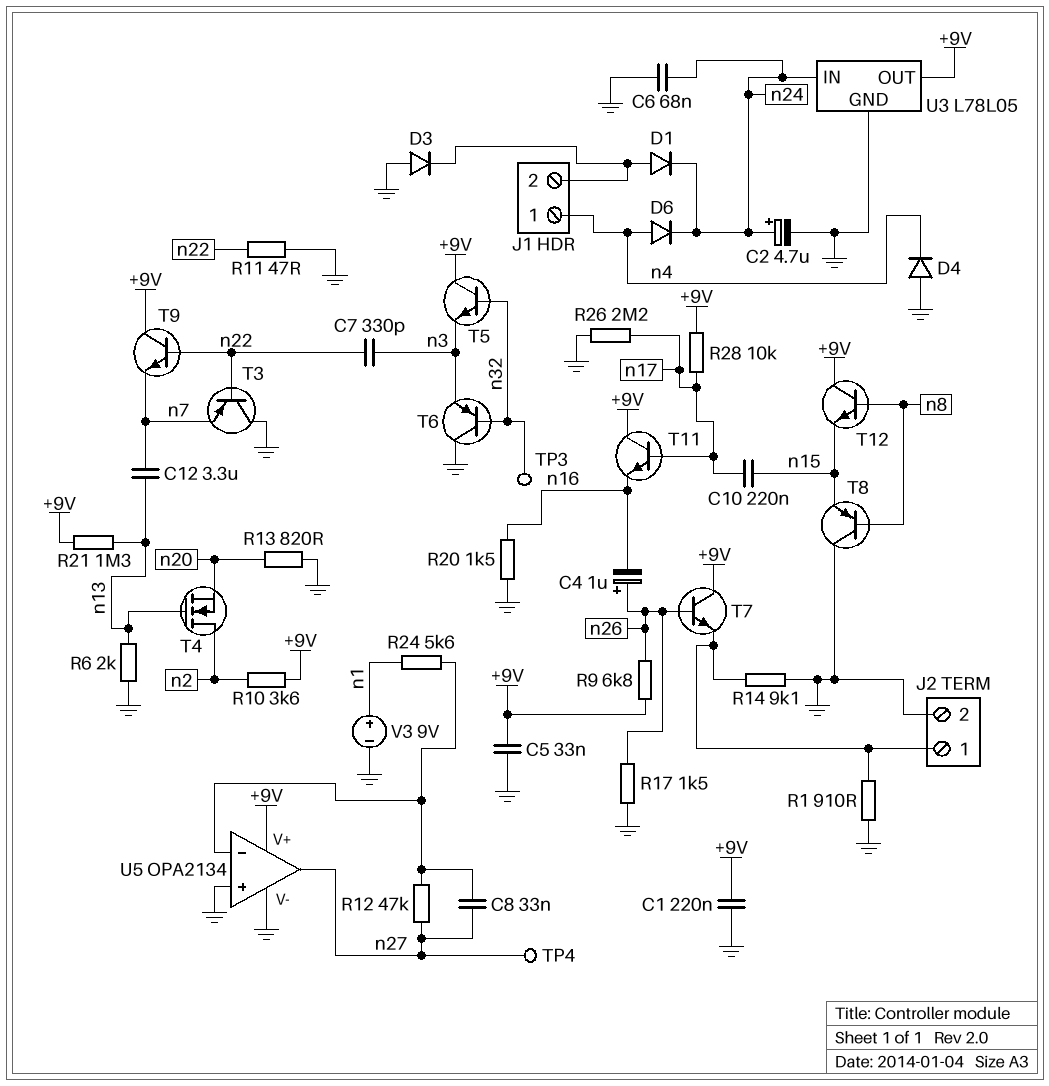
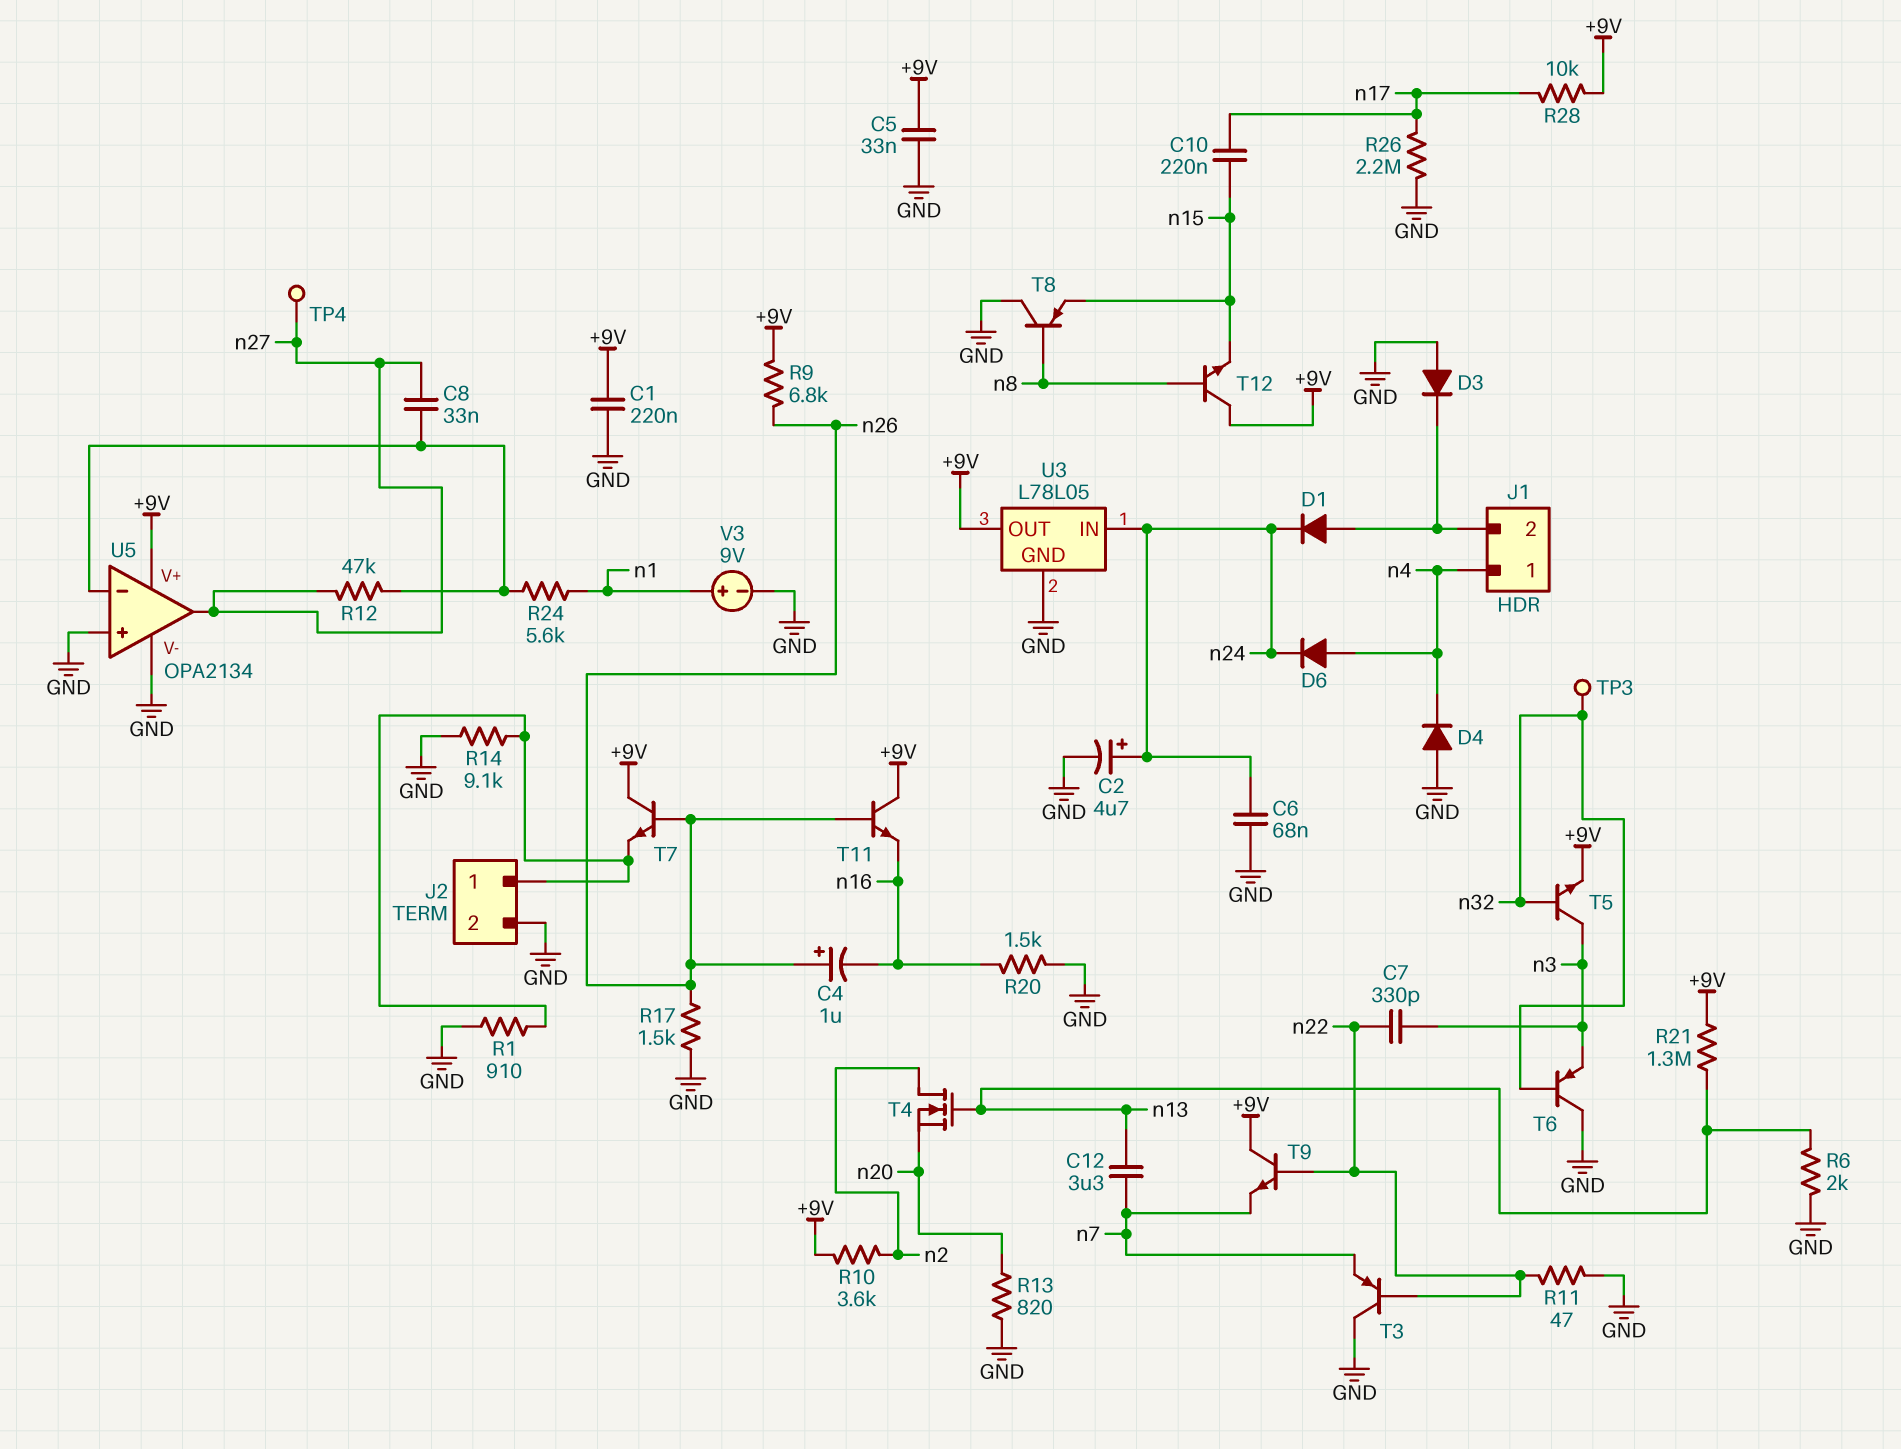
T5: NPN (B n32, C +9V, E n3) -> NPN (B n32, C n3, E +9V)
T11: NPN (B n17, C +9V, E n16) -> NPN (B n26, C +9V, E n16)

